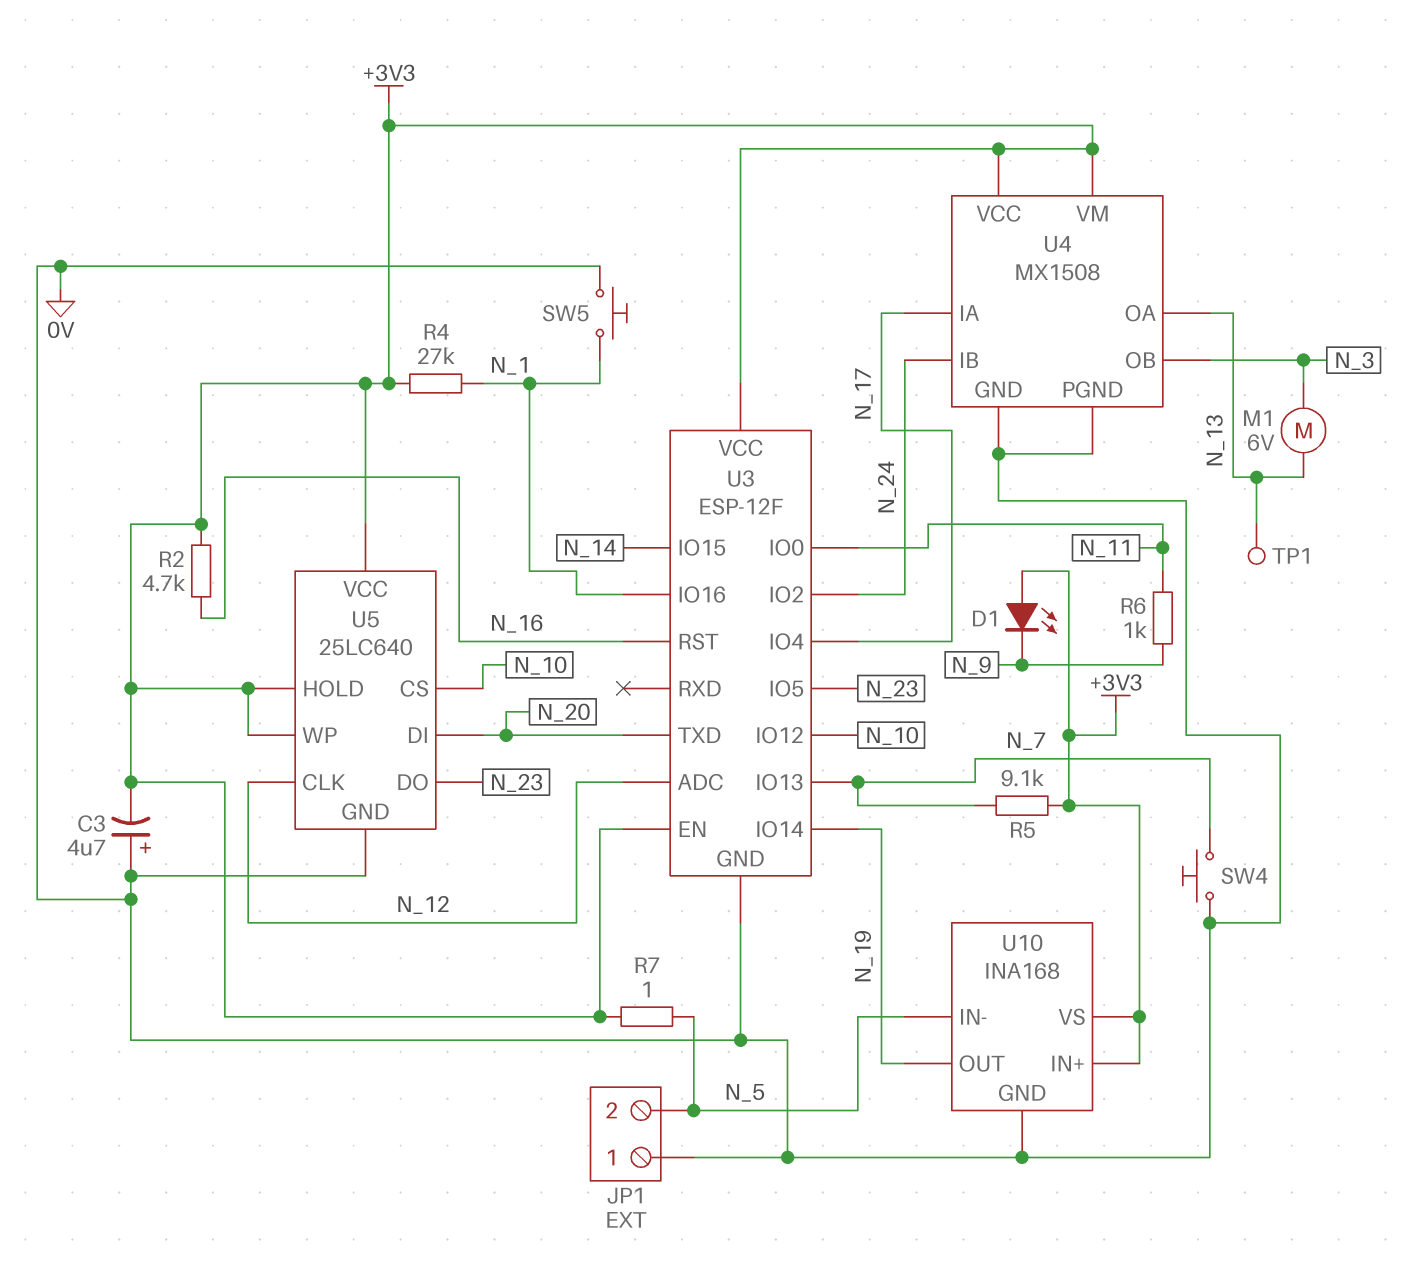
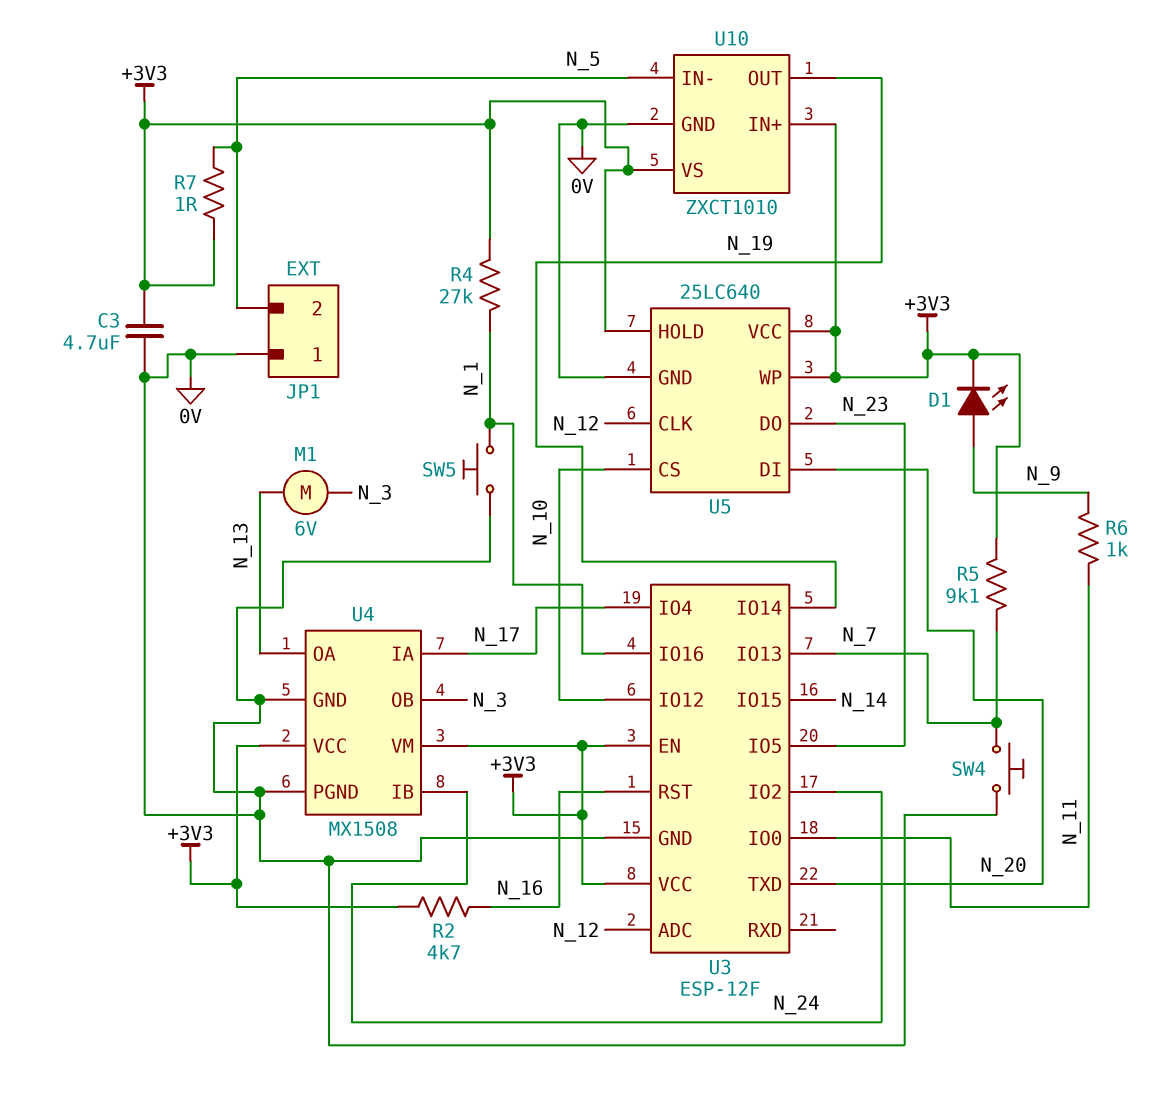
C3: 4.7uF (plus 0V, minus +3V3) -> 4.7uF (+3V3, 0V)
D1: LED (A +3V3, K N_9) -> LED (A N_9, K +3V3)
TP1: test point (N_13) -> none
U10: INA168 -> ZXCT1010

